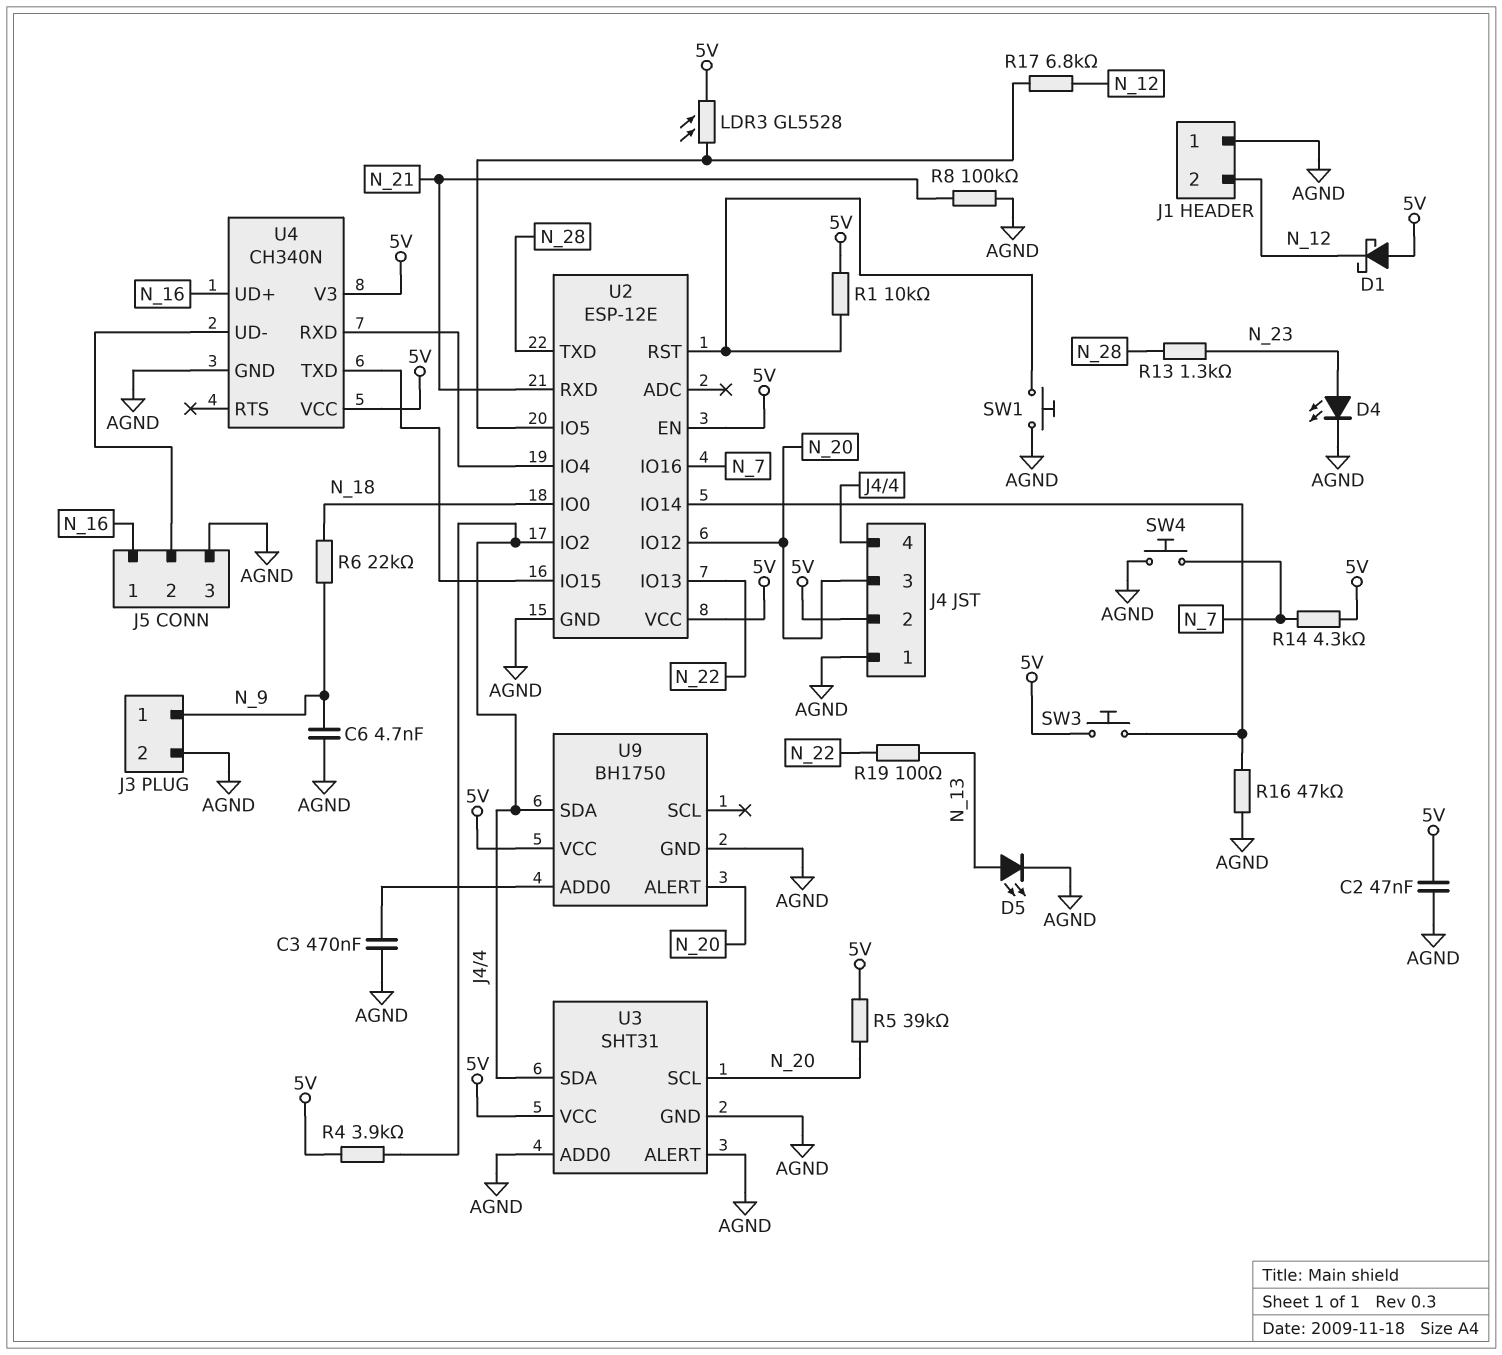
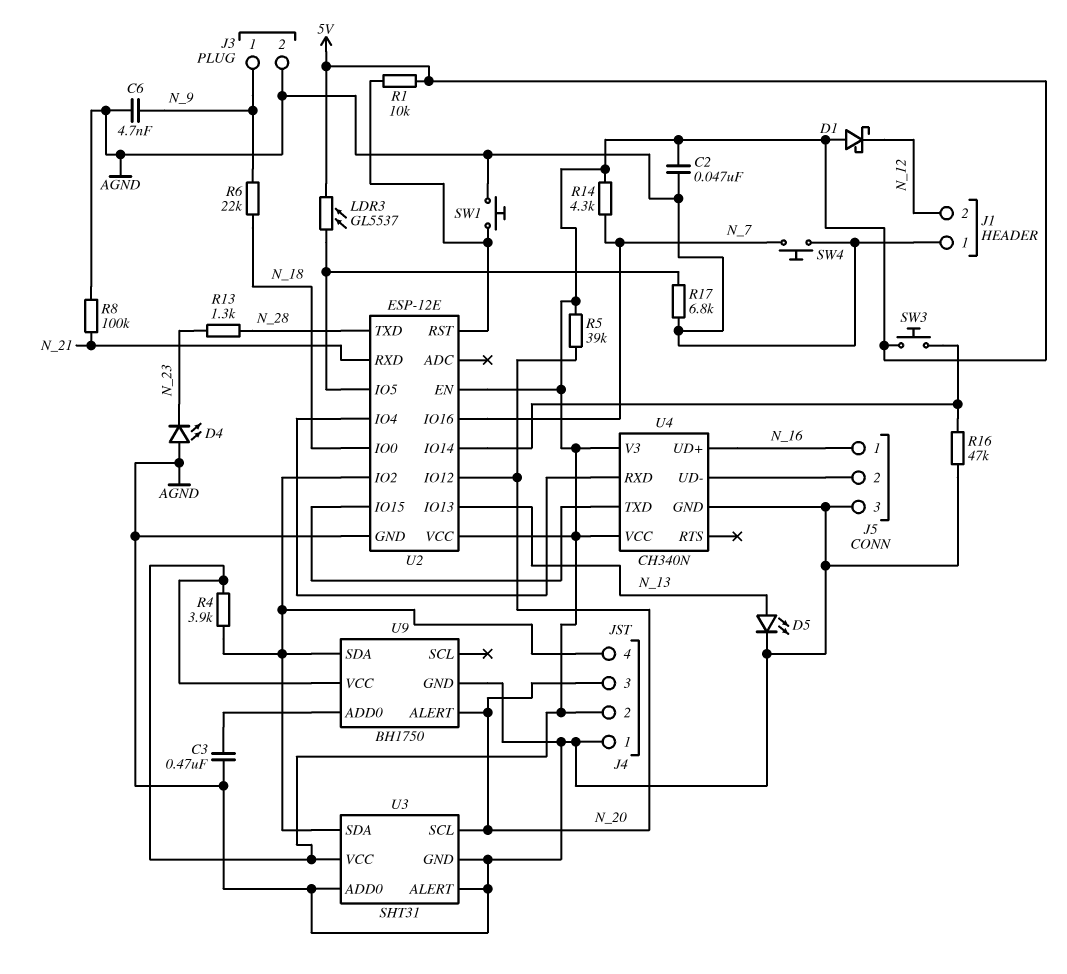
D4: LED (A N_23, K AGND) -> LED (A AGND, K N_23)
LDR3: GL5528 (5V, U2/IO5) -> GL5537 (5V, U2/IO5)
R17: 6.8k (N_12, U2/IO5) -> 6.8k (AGND, U2/IO5)
R19: 100 (N_13, N_22) -> none
U2 pin IO13: N_22 -> N_13

